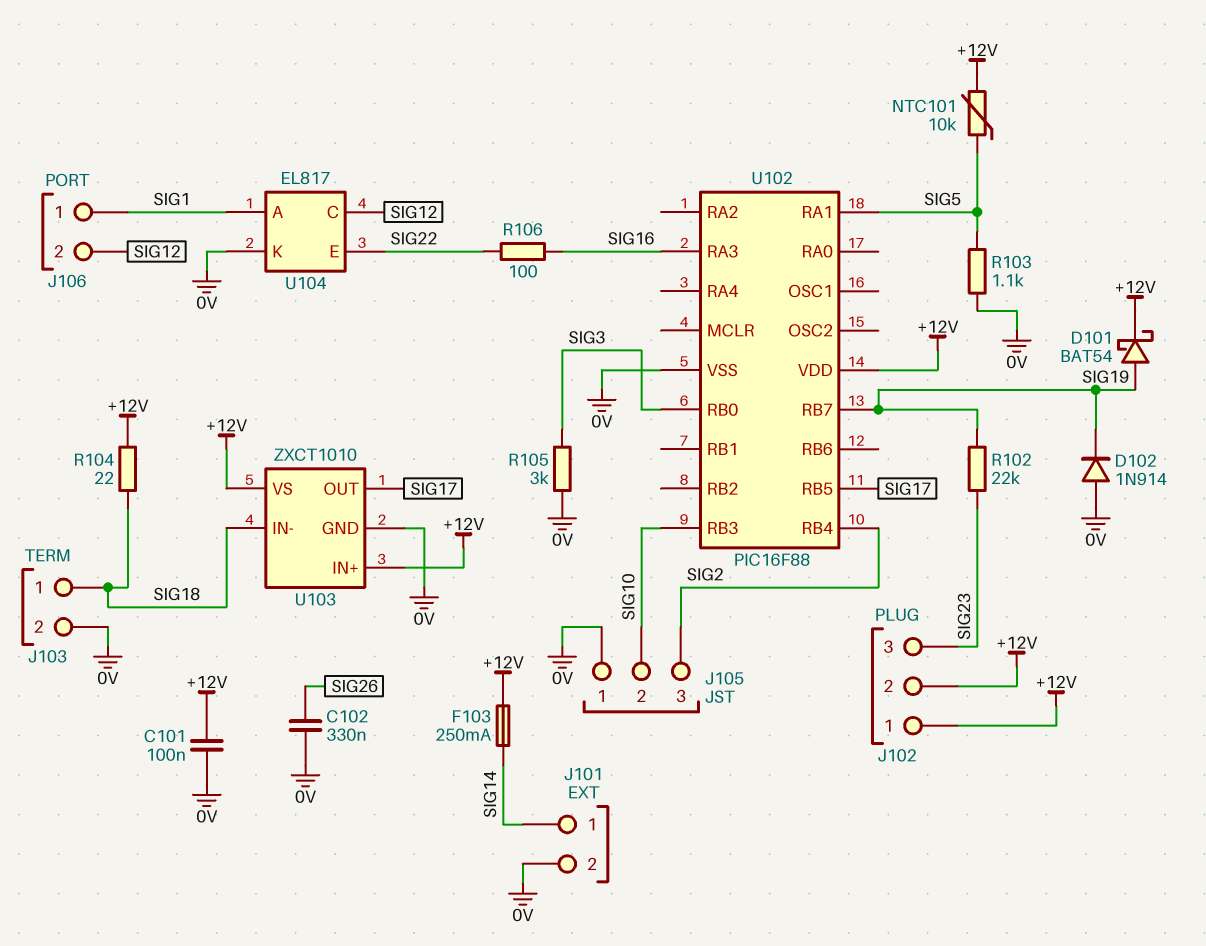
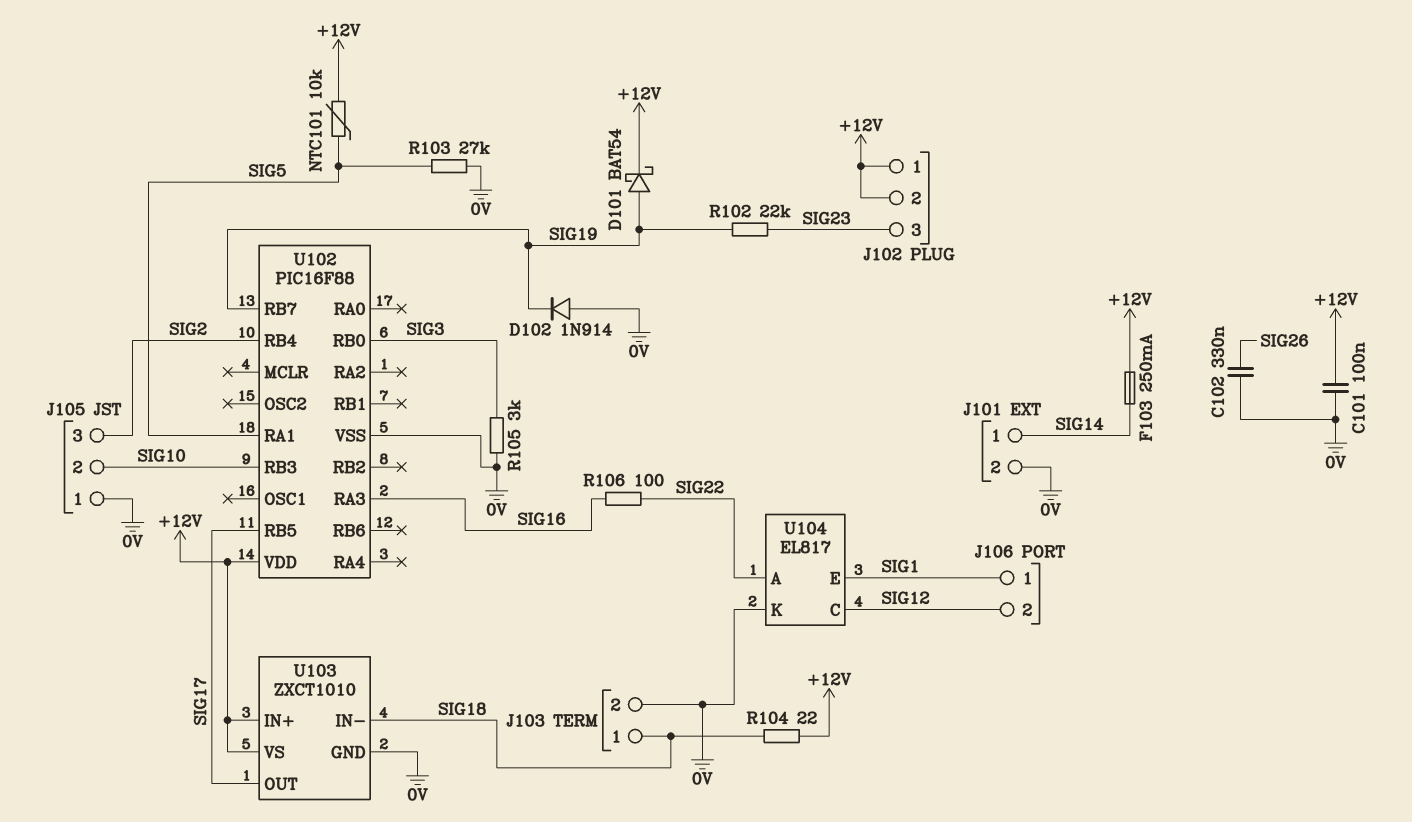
R103: 1.1k (0V, SIG5) -> 27k (0V, SIG5)
U104 pin A: SIG1 -> SIG22
U104 pin E: SIG22 -> SIG1

